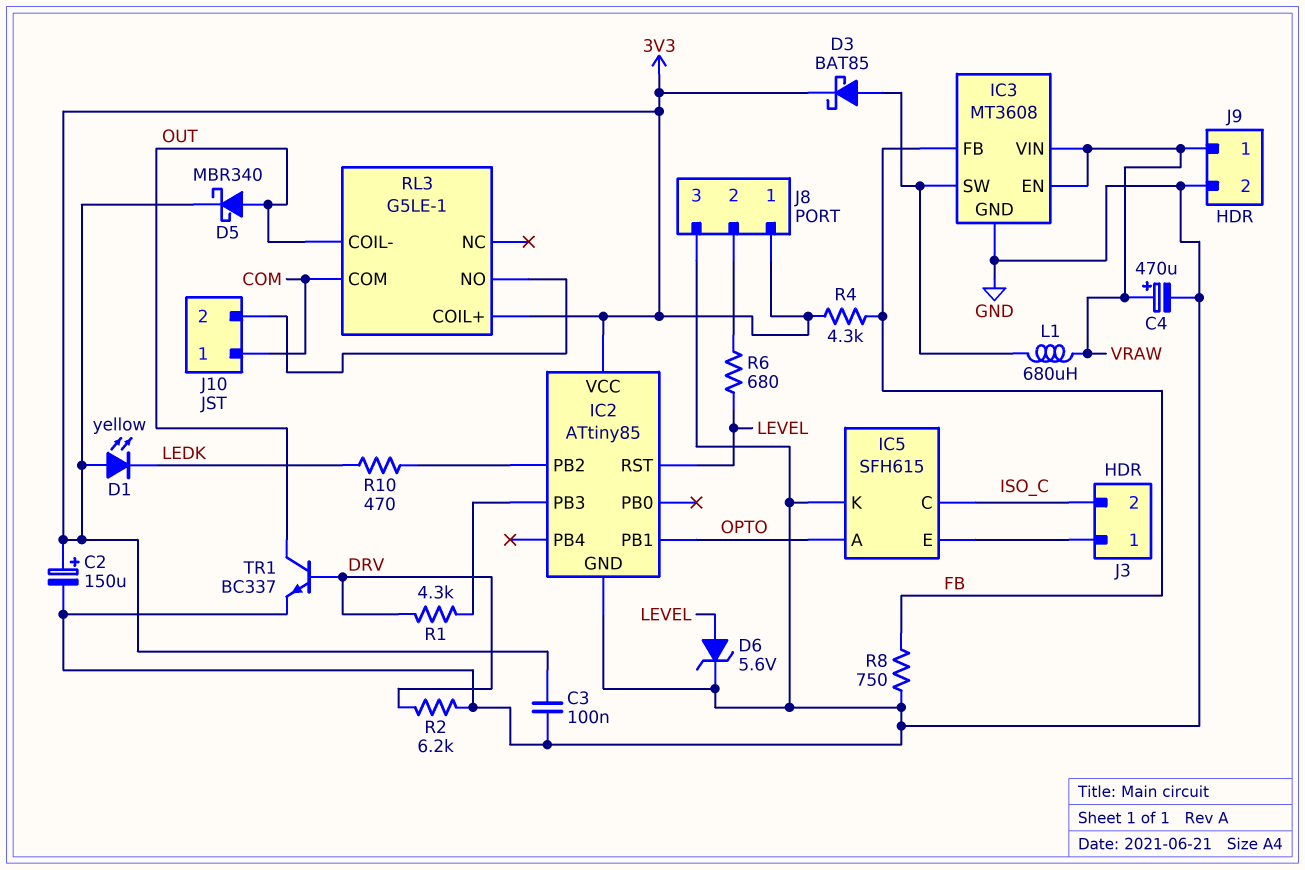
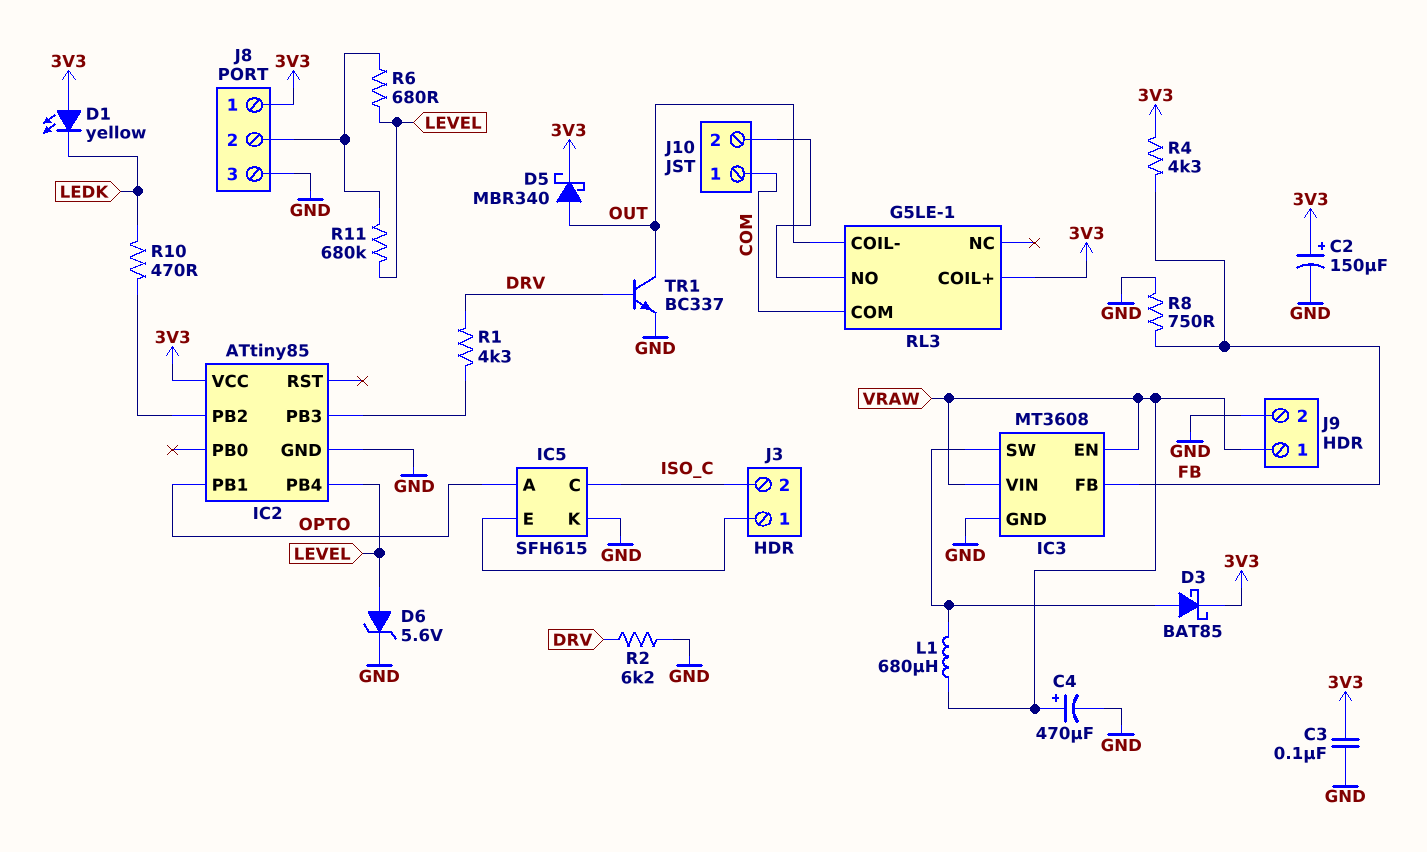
IC2 pin PB4: none -> LEVEL
IC2 pin RST: LEVEL -> none
R11: none -> 680k (J8/2, LEVEL)

